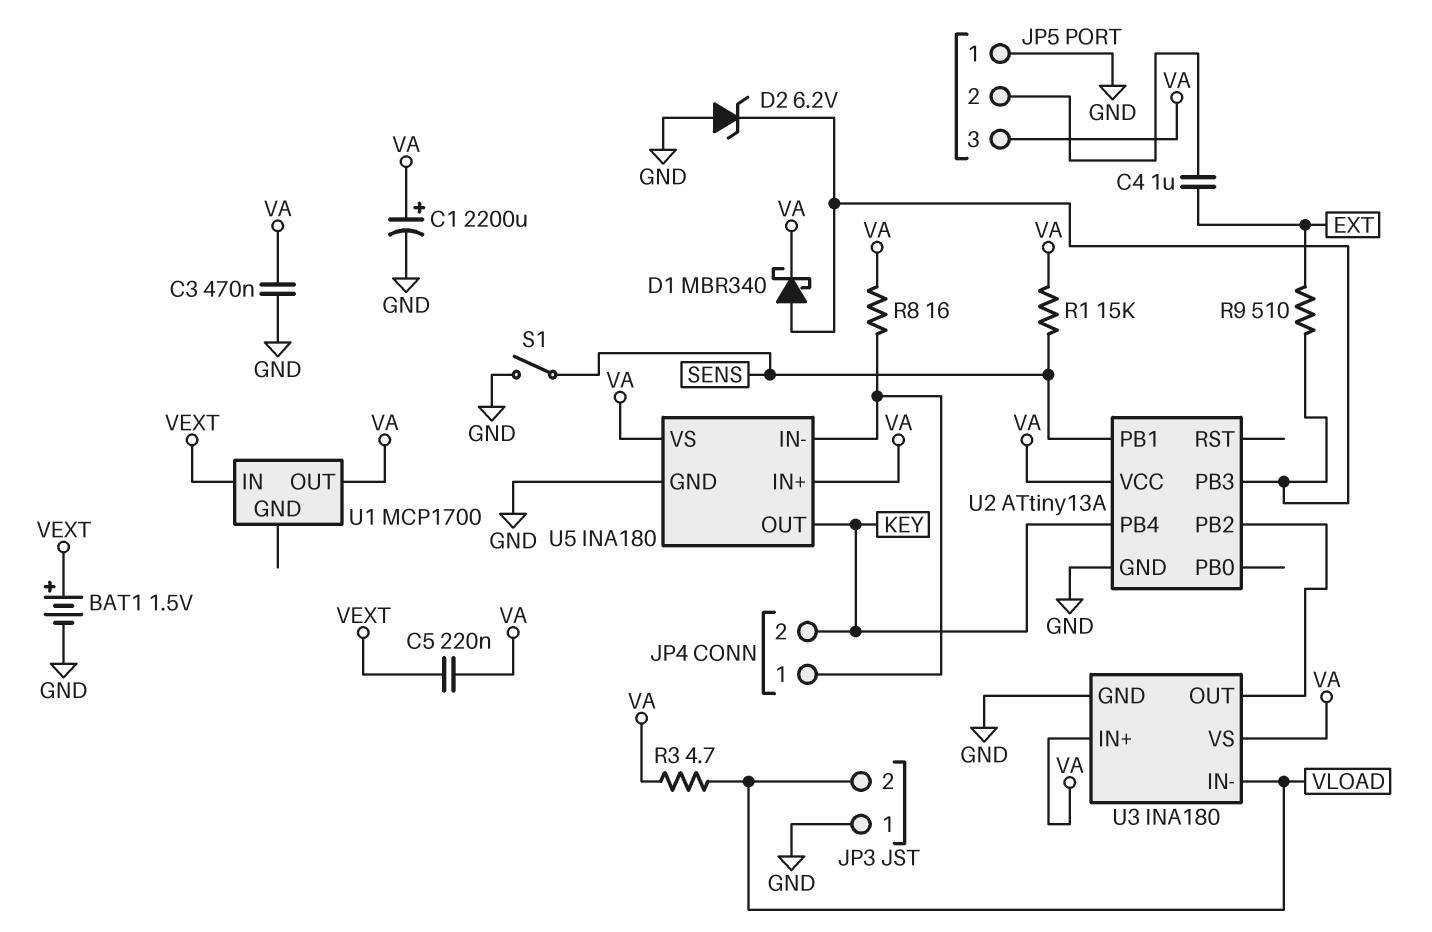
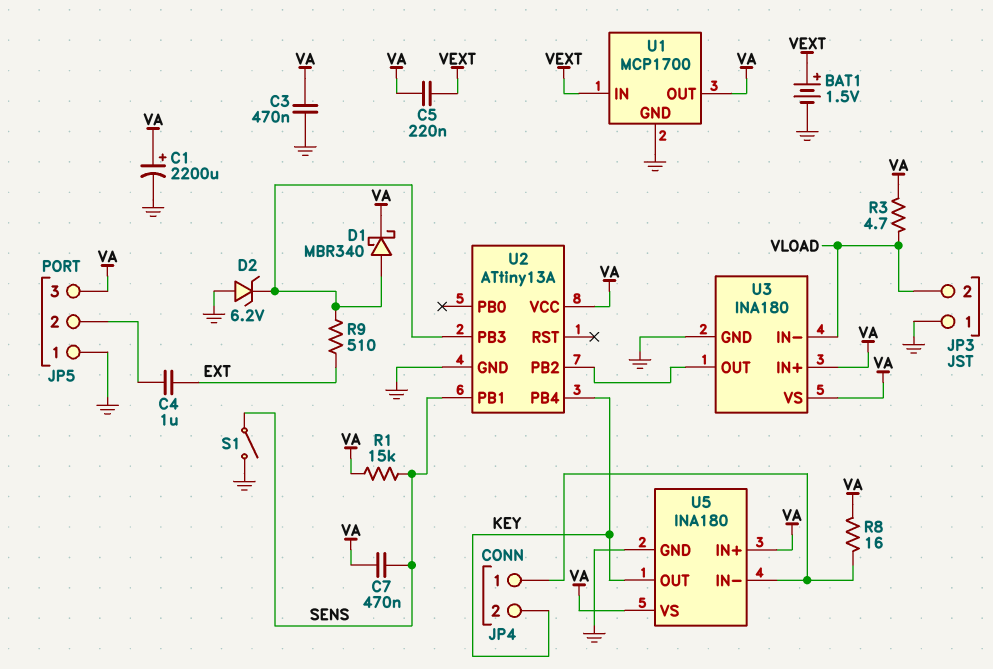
C7: none -> 470nF (SENS, VA)
U1 pin GND: none -> GND

